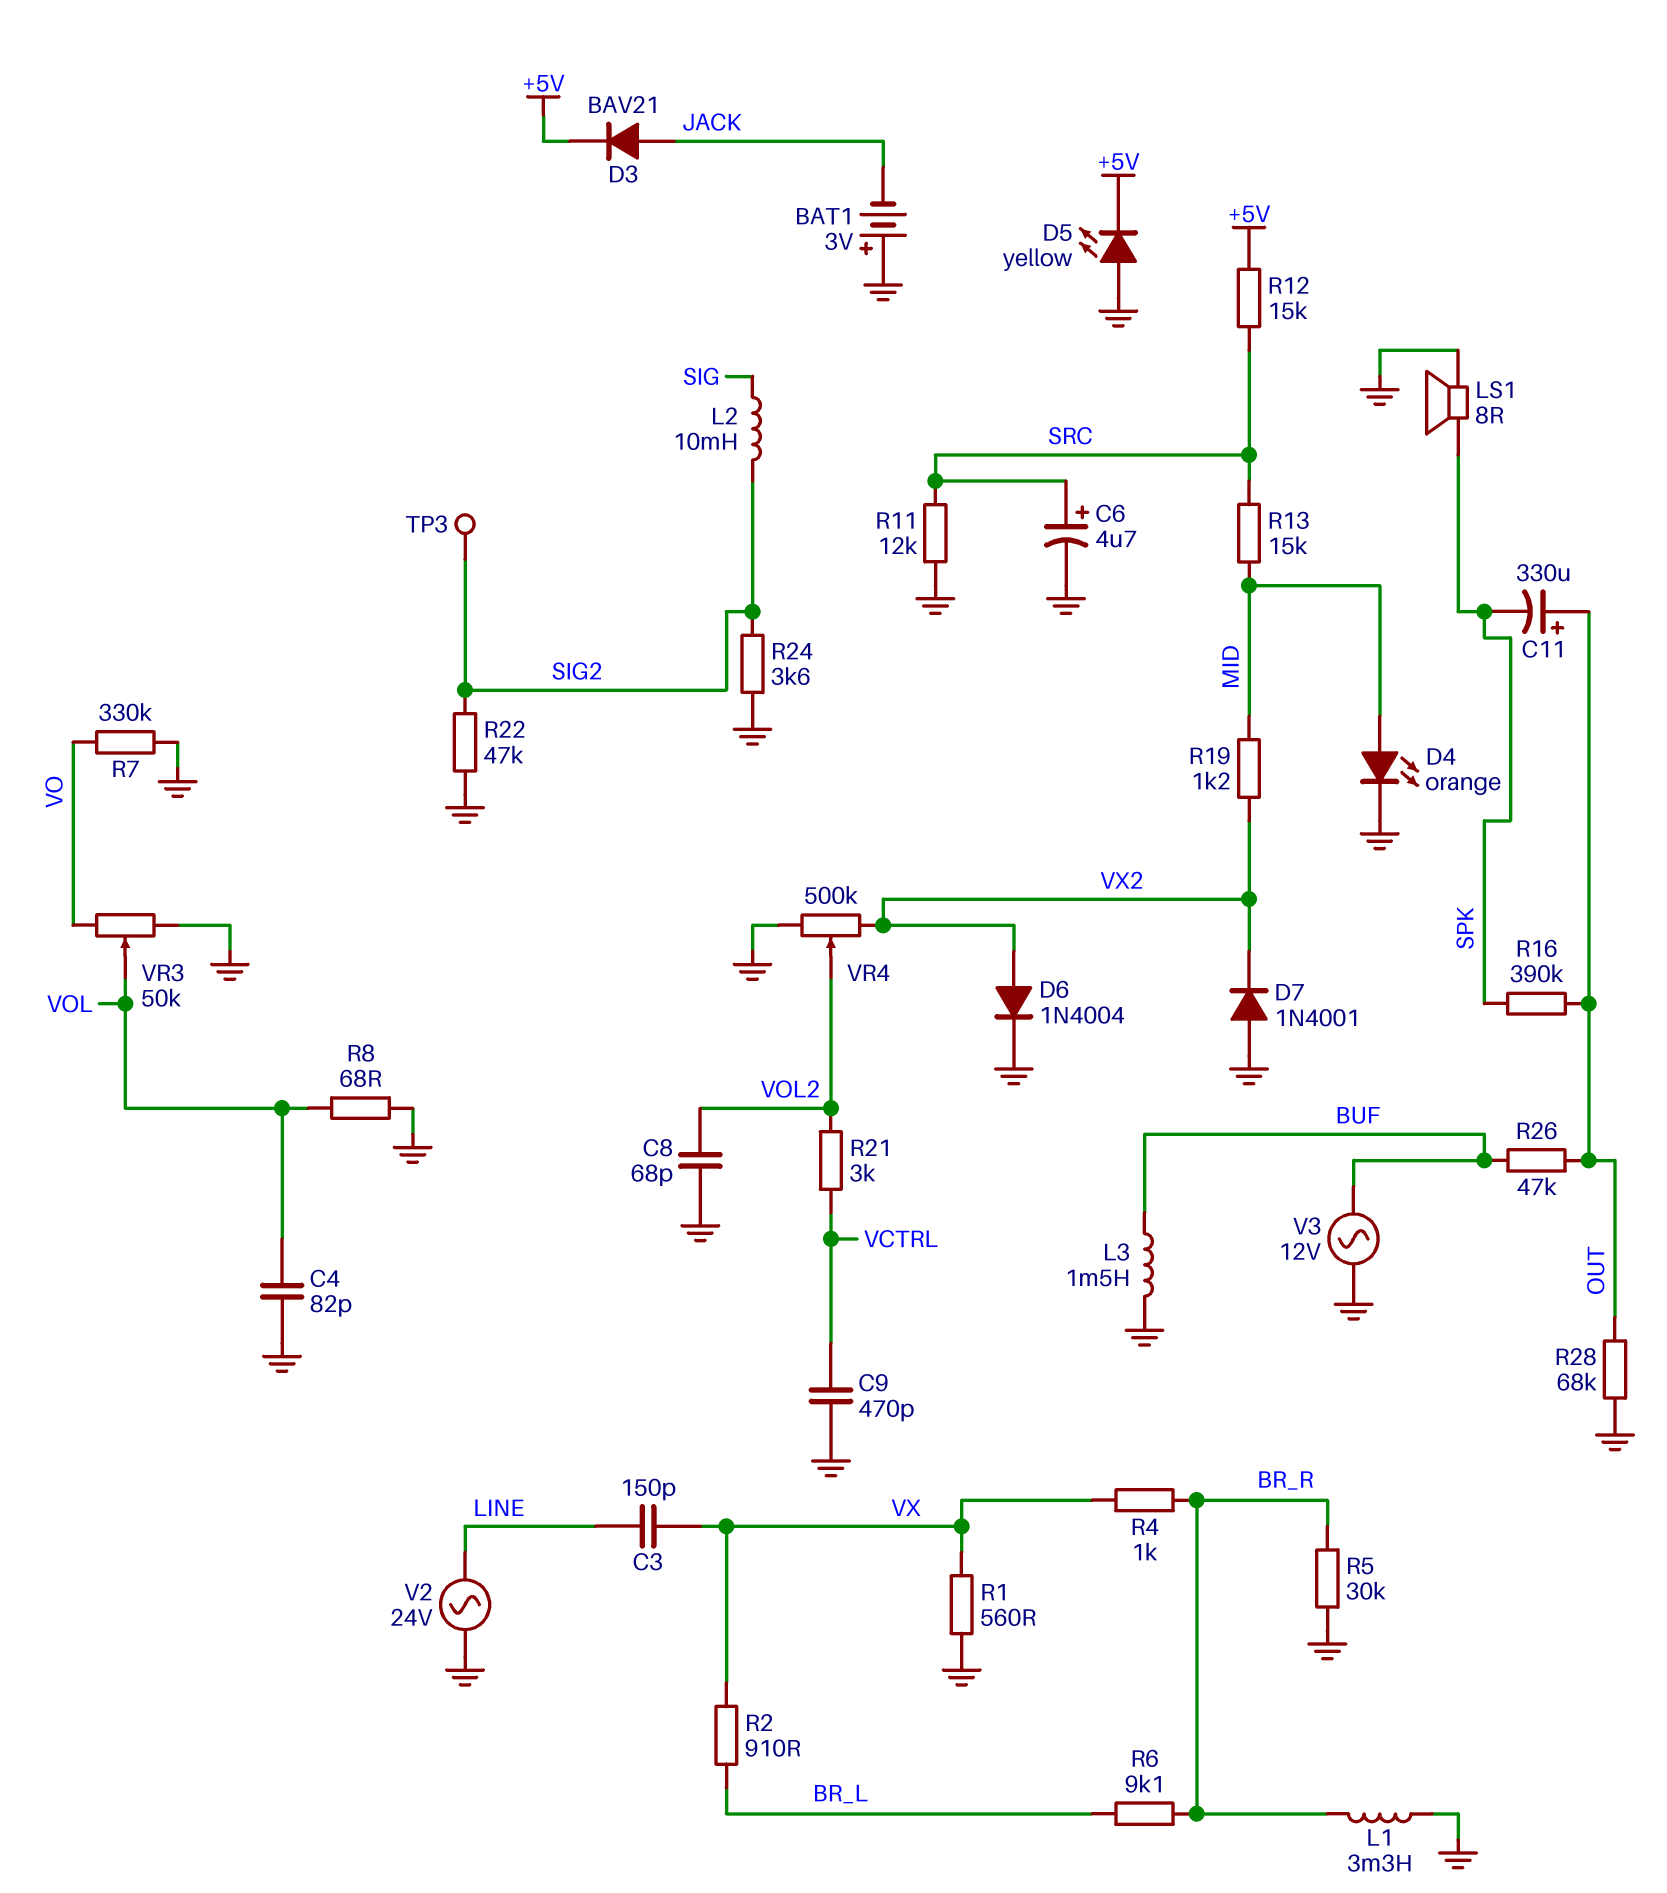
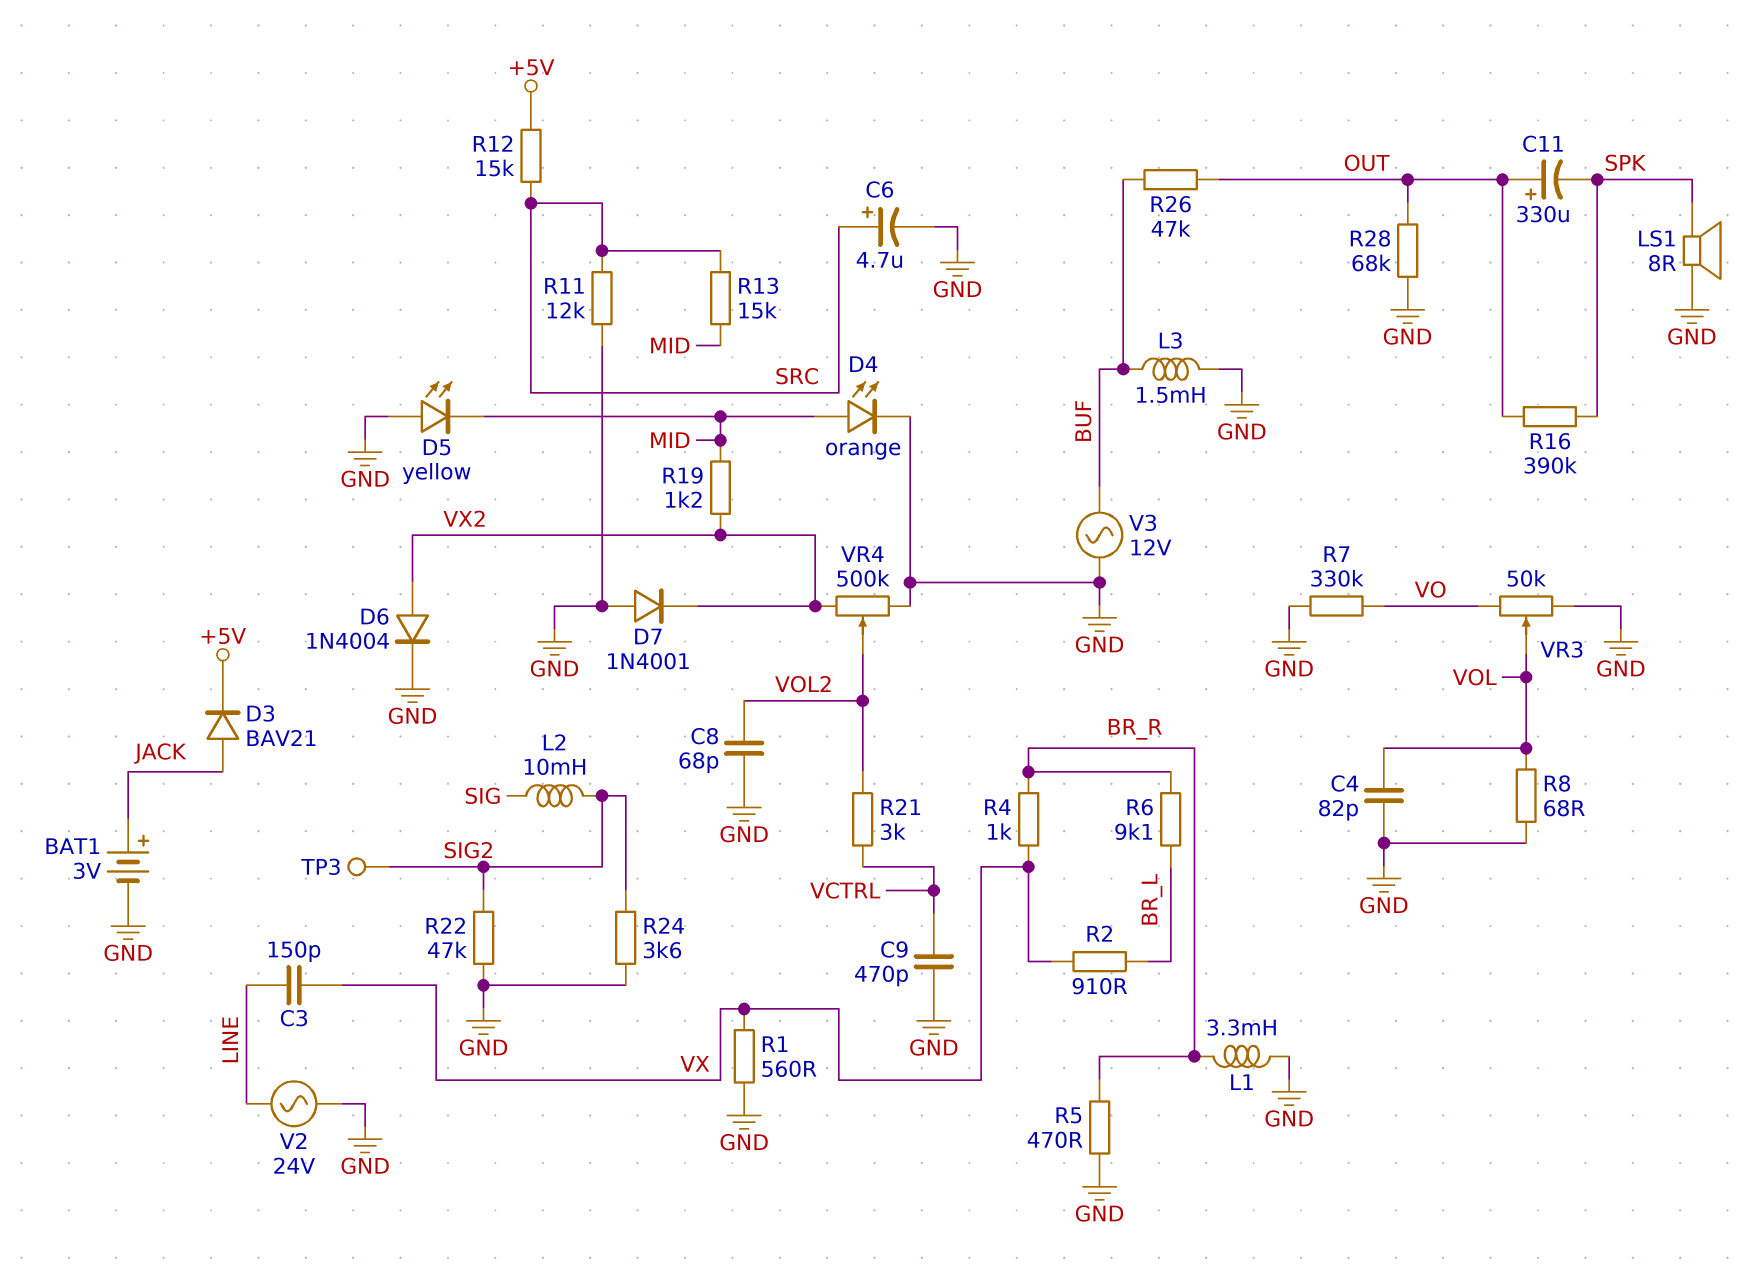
BAT1: 3V (plus GND, minus JACK) -> 3V (plus JACK, minus GND)
D5: LED yellow (A GND, K +5V) -> LED yellow (A GND, K MID)
R5: 30k (BR_R, GND) -> 470 (BR_R, GND)

